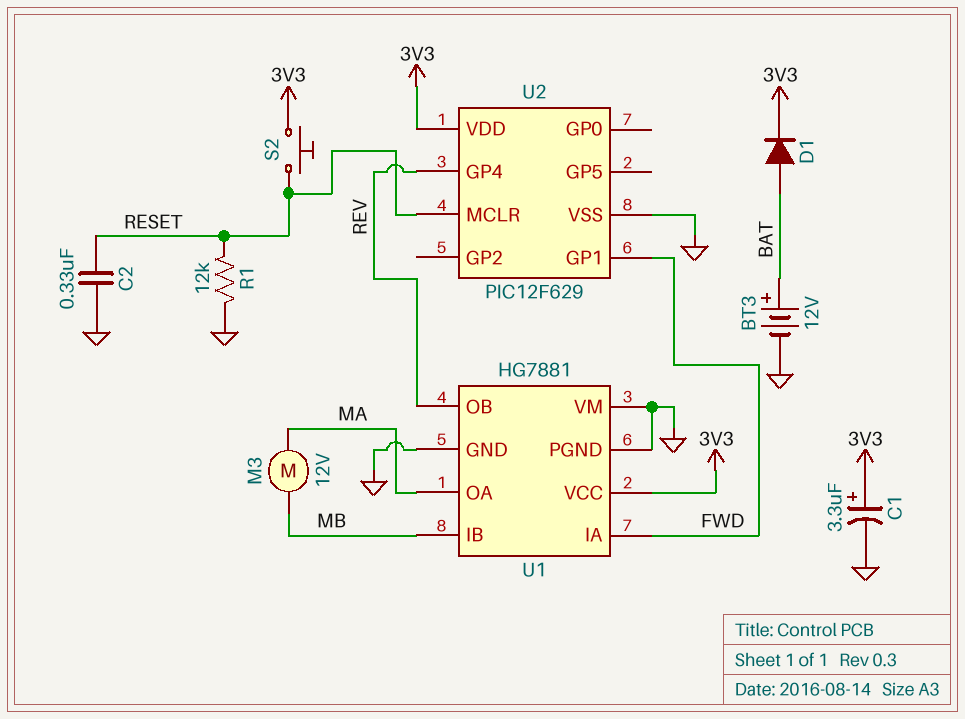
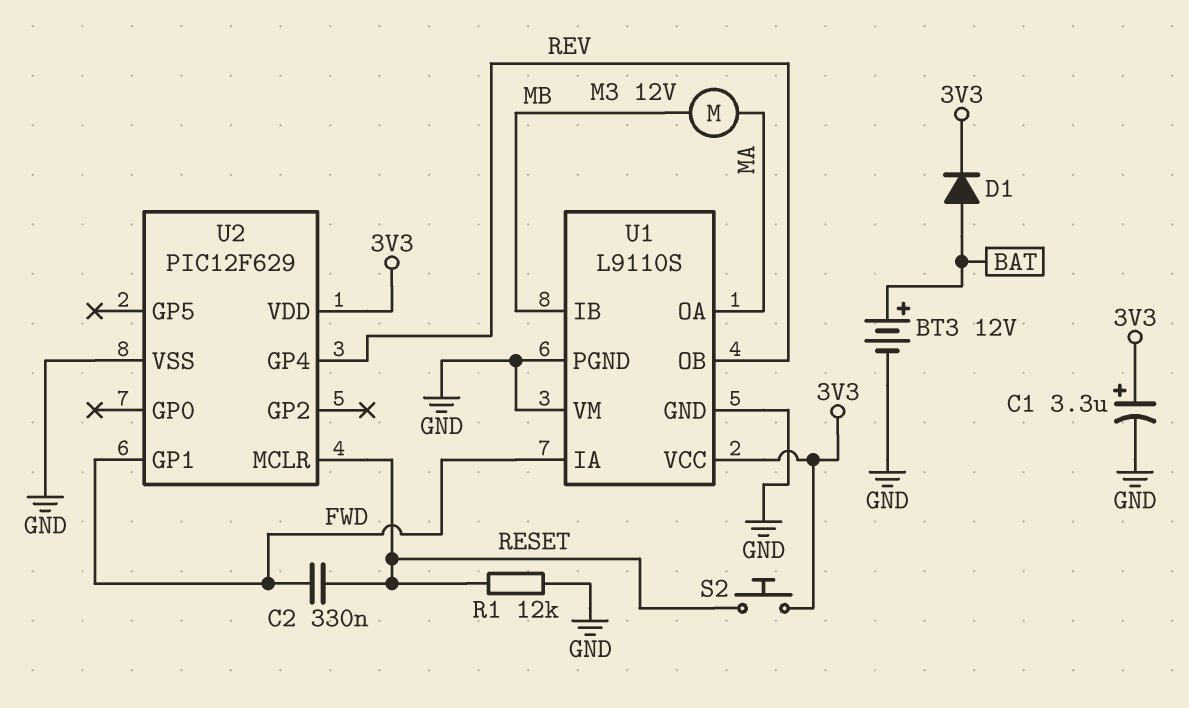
C2: 330nF (GND, RESET) -> 330nF (FWD, RESET)
U1: HG7881 -> L9110S

